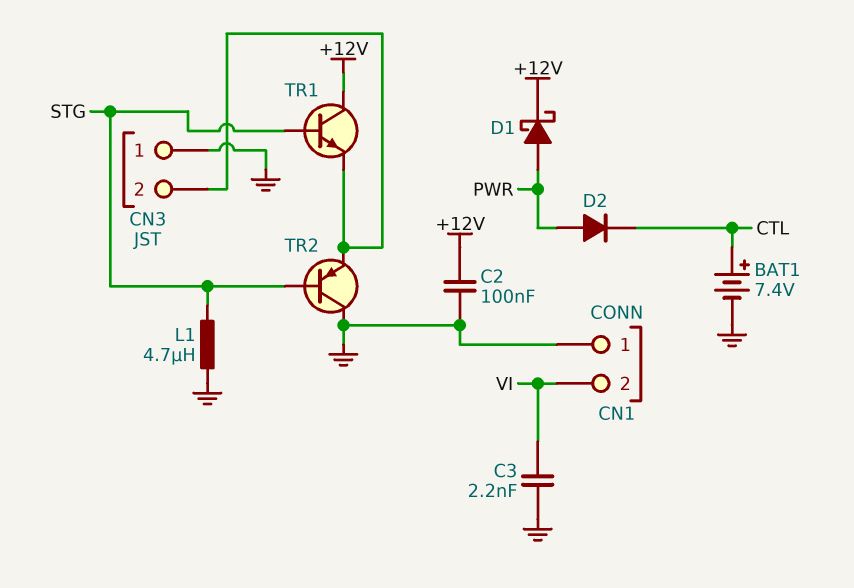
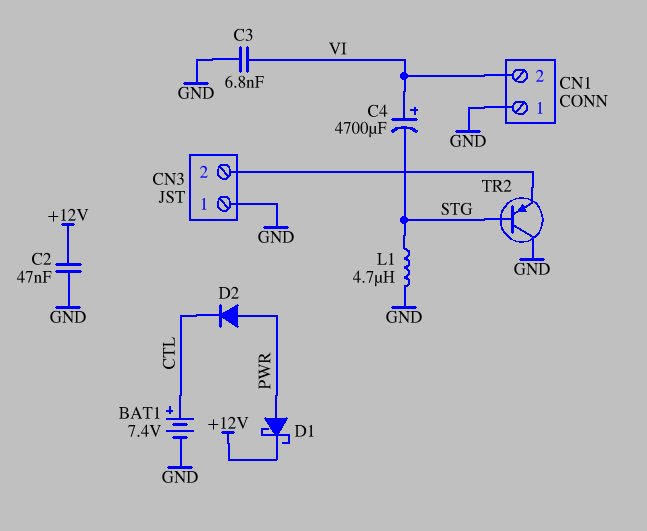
C2: 100nF (+12V, GND) -> 47nF (+12V, GND)
C3: 2.2nF (GND, VI) -> 6.8nF (GND, VI)
C4: none -> 4700uF (plus VI, minus STG)
TR1: NPN (B STG, C +12V, E CN3/2) -> none

